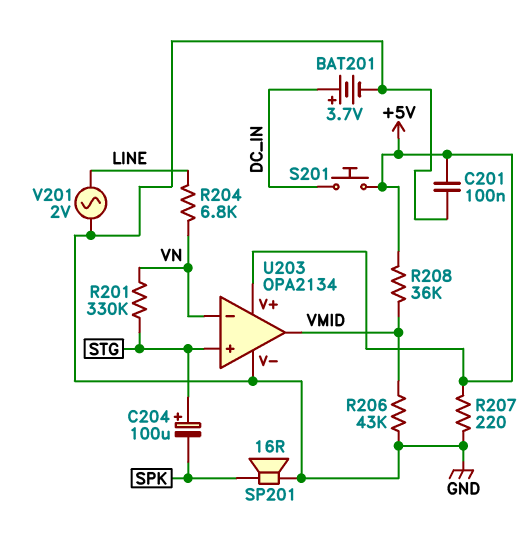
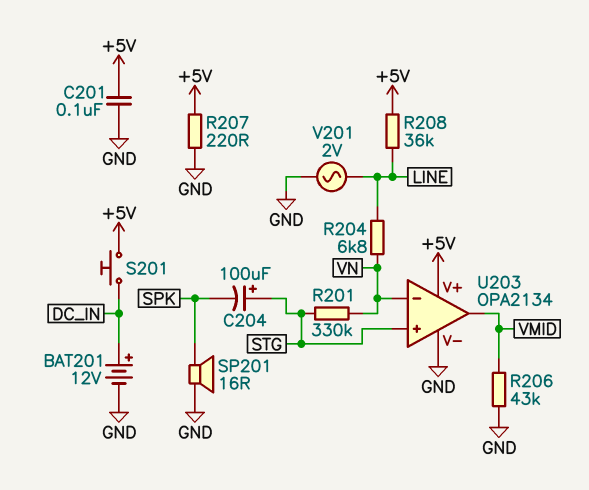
BAT201: 3.7V (plus DC_IN, minus GND) -> 12V (plus DC_IN, minus GND)
R208: 36k (+5V, VMID) -> 36k (+5V, LINE)

